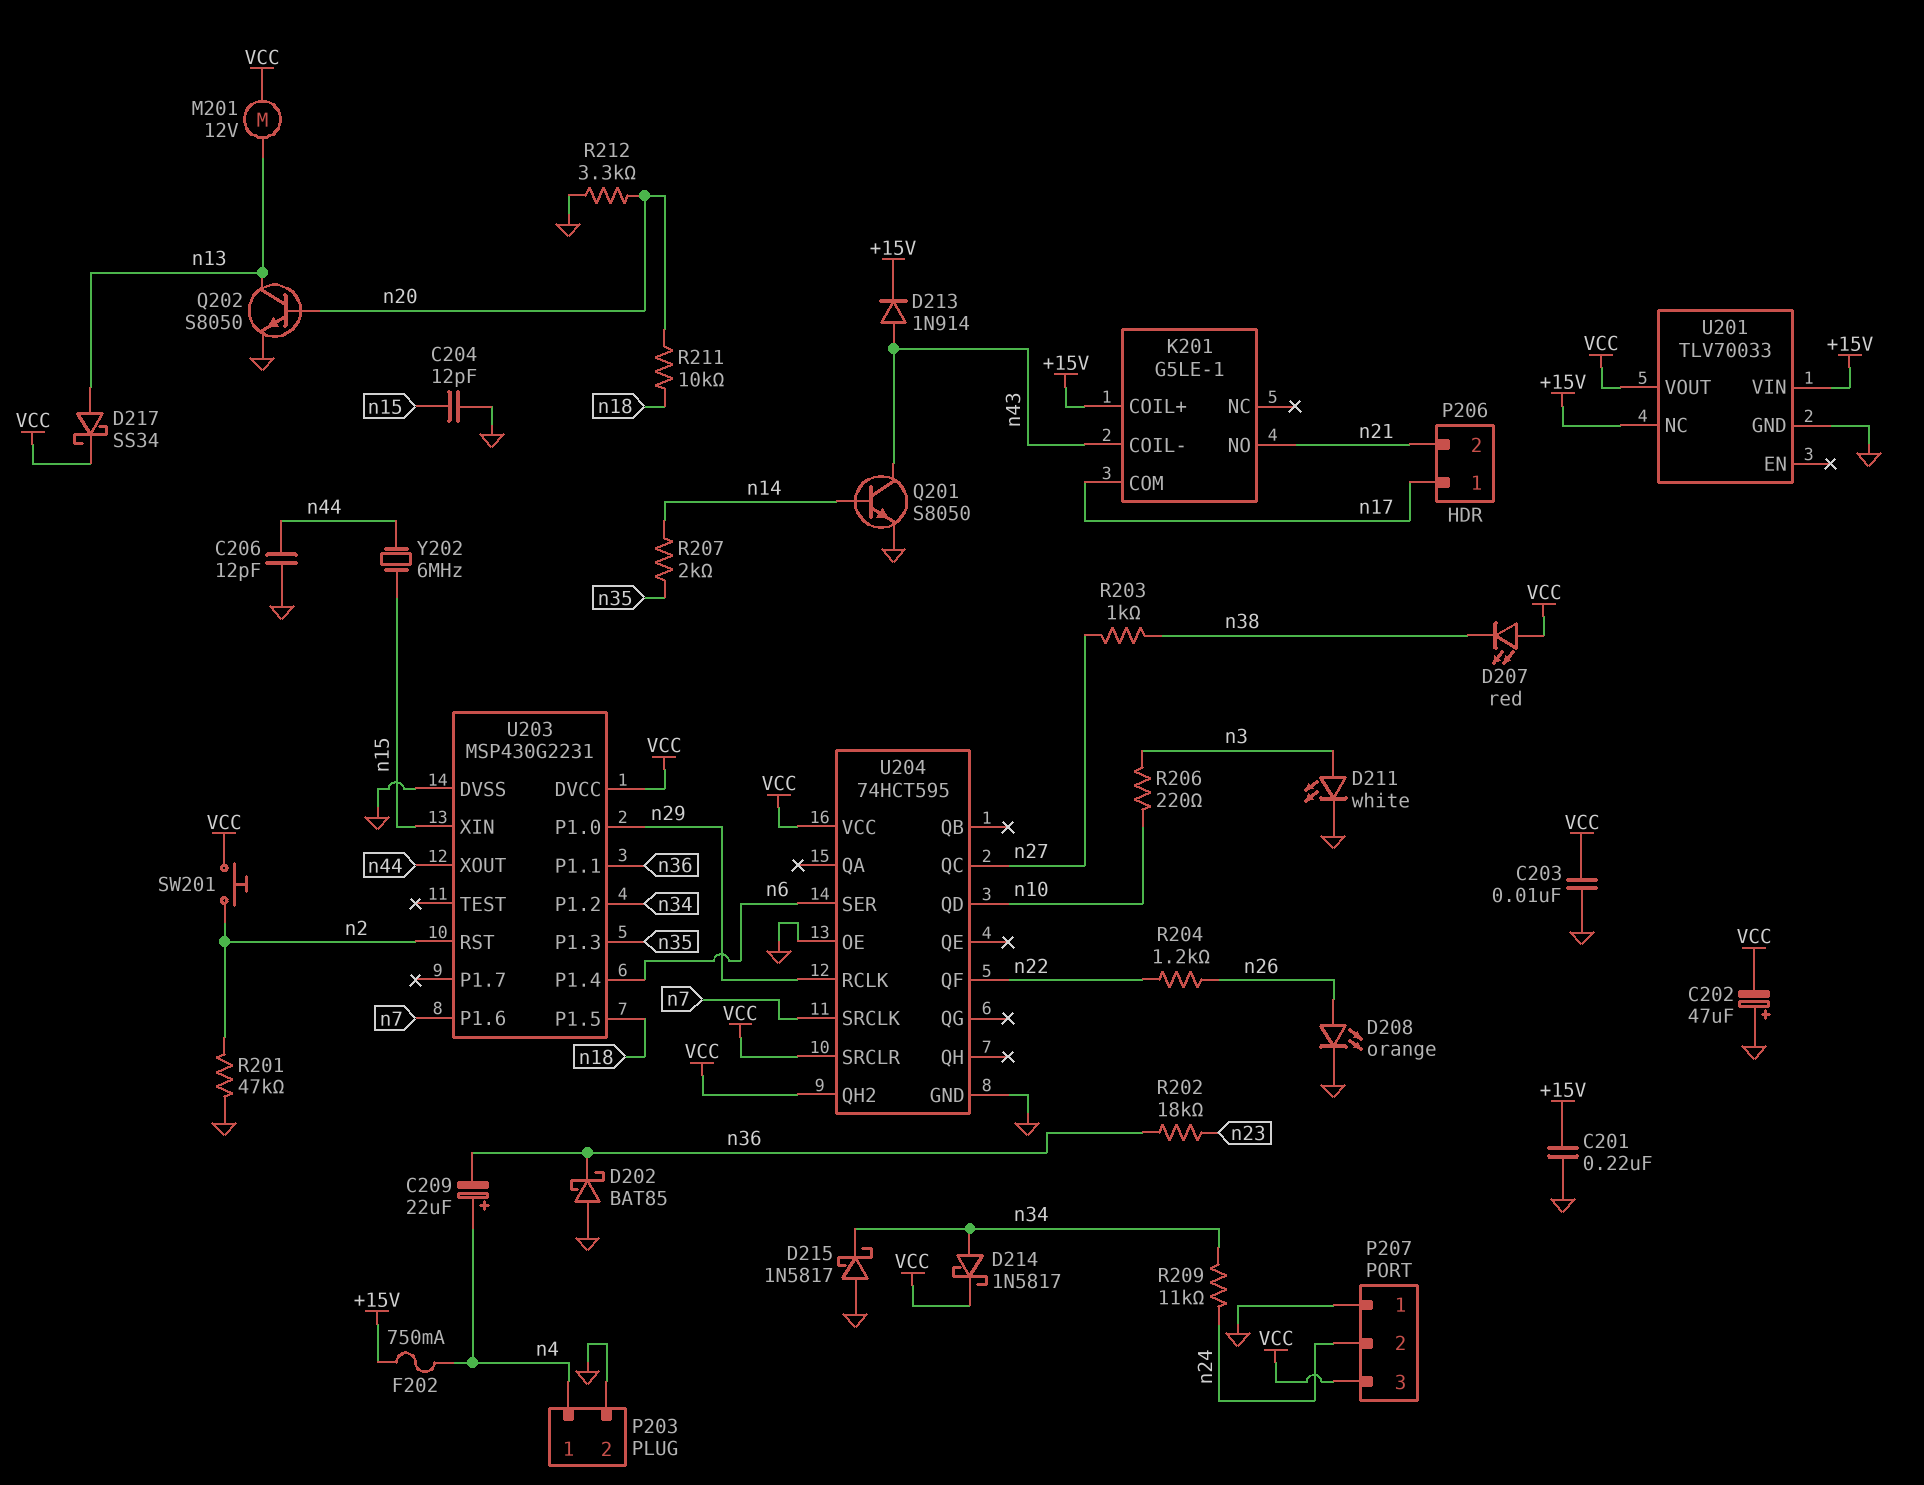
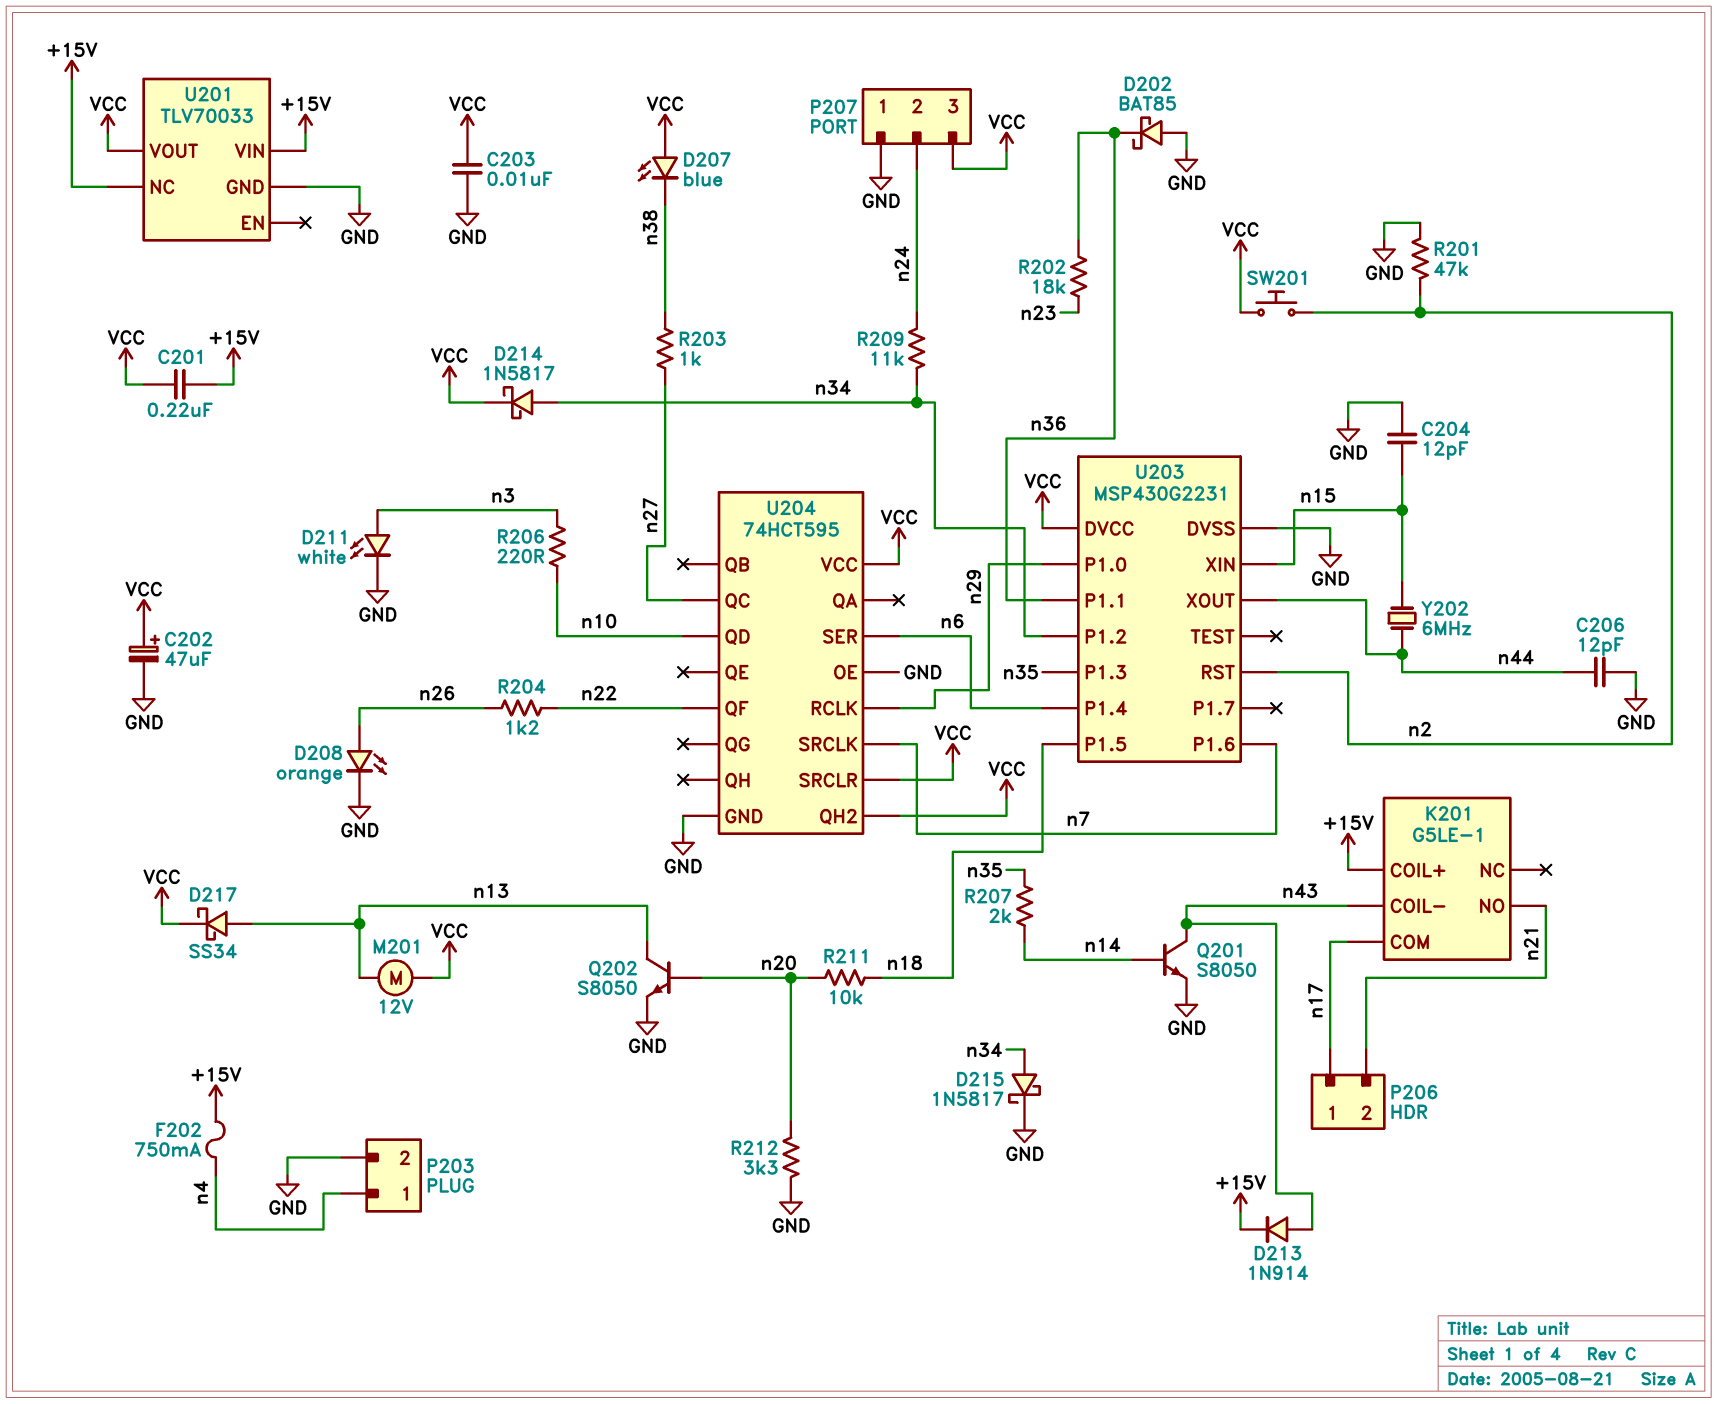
C201: 220nF (+15V, GND) -> 220nF (+15V, VCC)
C202: 47uF (plus GND, minus VCC) -> 47uF (plus VCC, minus GND)
C209: 22uF (plus n4, minus n36) -> none
D207: LED red (A VCC, K n38) -> LED blue (A VCC, K n38)
D215: schottky 1N5817 (A GND, K n34) -> schottky 1N5817 (A n34, K GND)

